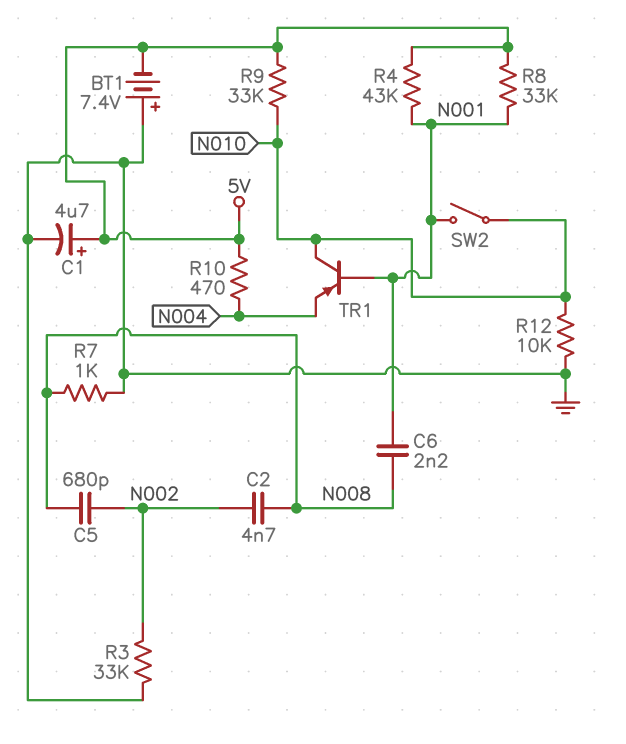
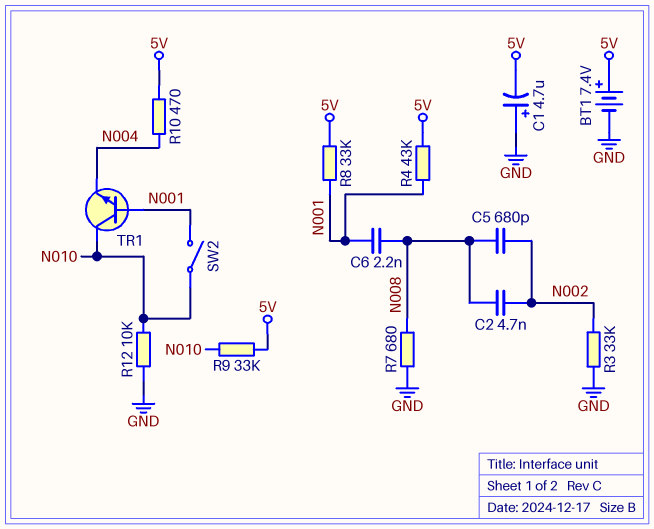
BT1: 7.4V (plus GND, minus 5V) -> 7.4V (plus 5V, minus GND)
C1: 4.7uF (plus 5V, minus GND) -> 4.7uF (plus GND, minus 5V)
R7: 1k (GND, N008) -> 680 (GND, N008)
TR1: PNP (B N001, C N010, E N004) -> NPN (B N001, C N010, E N004)

